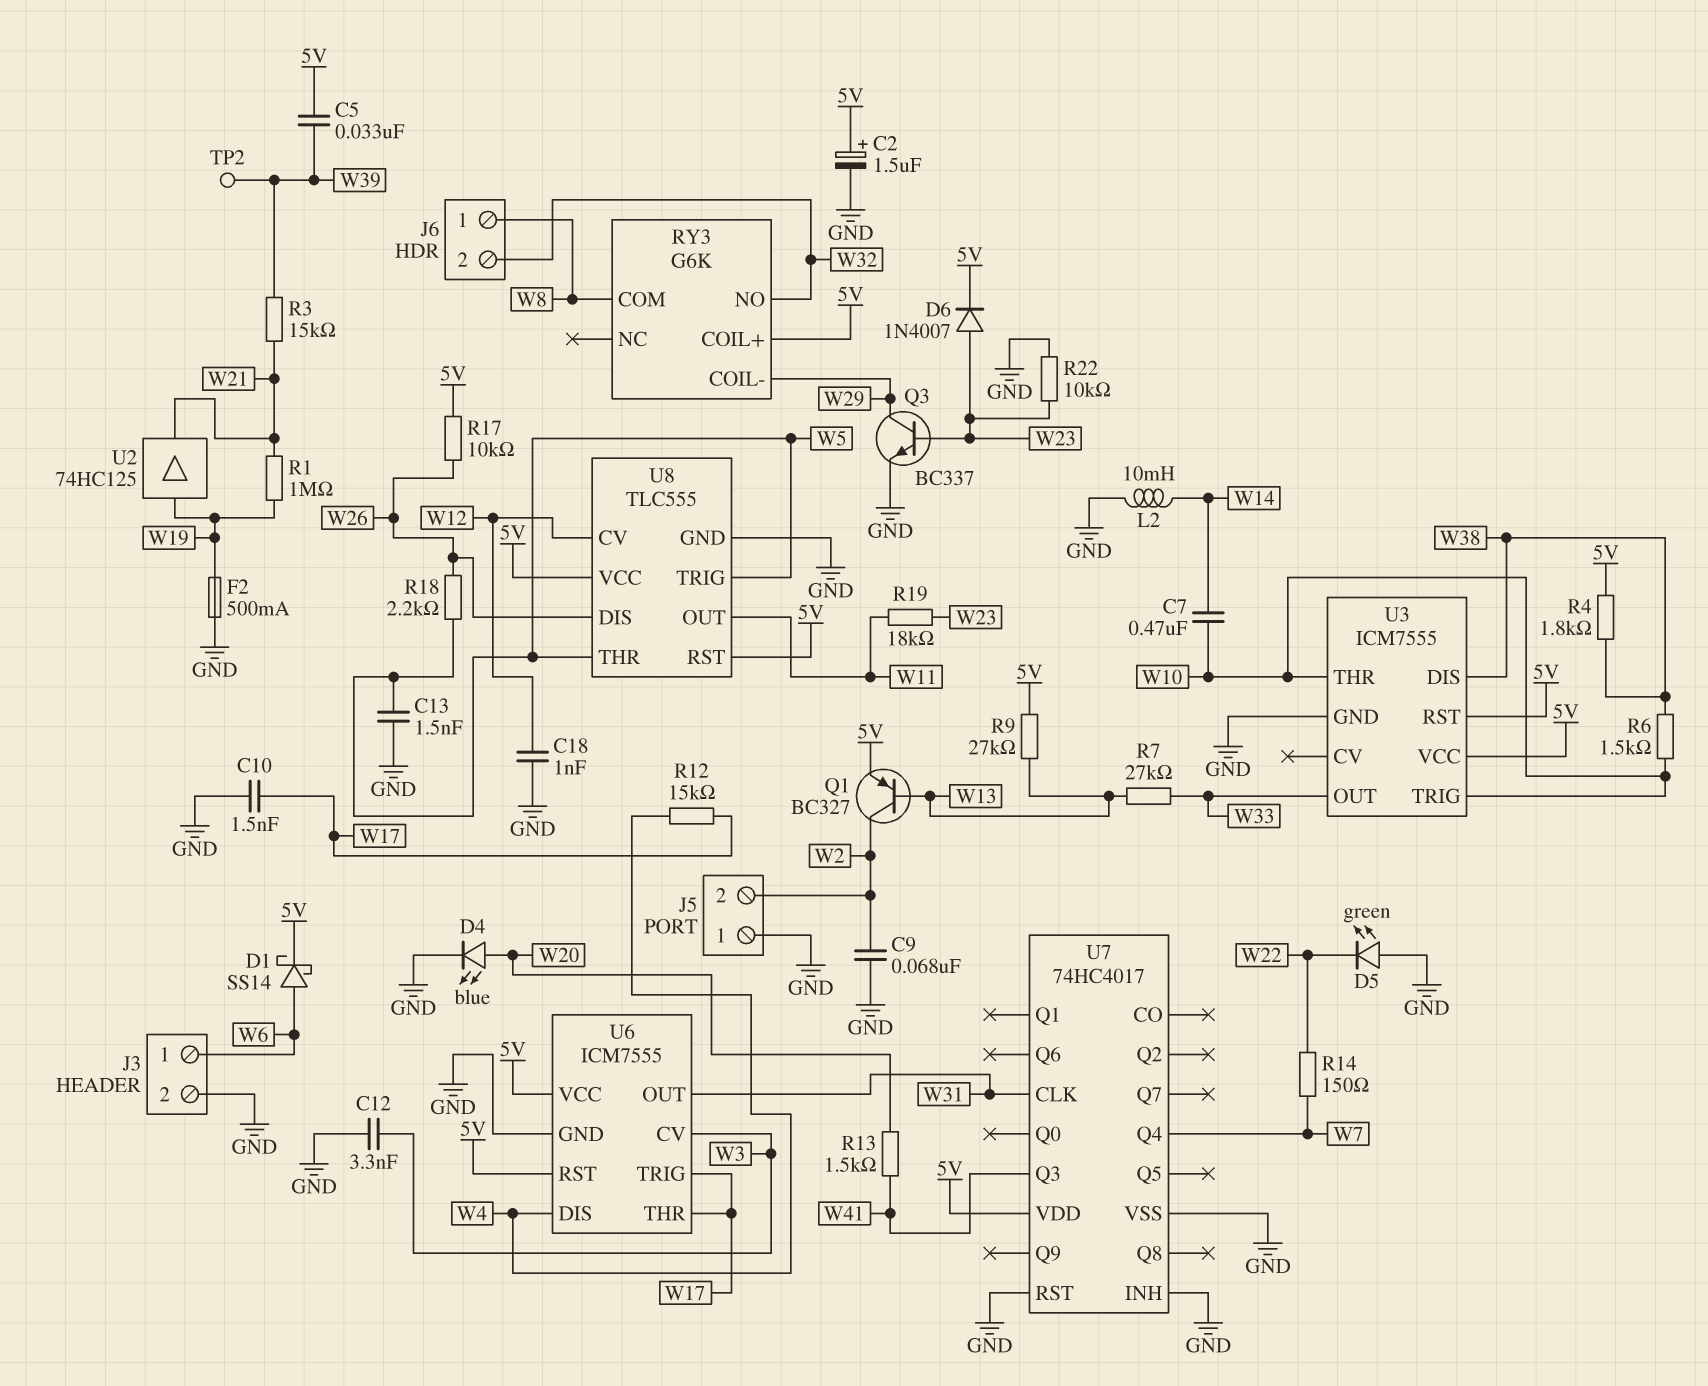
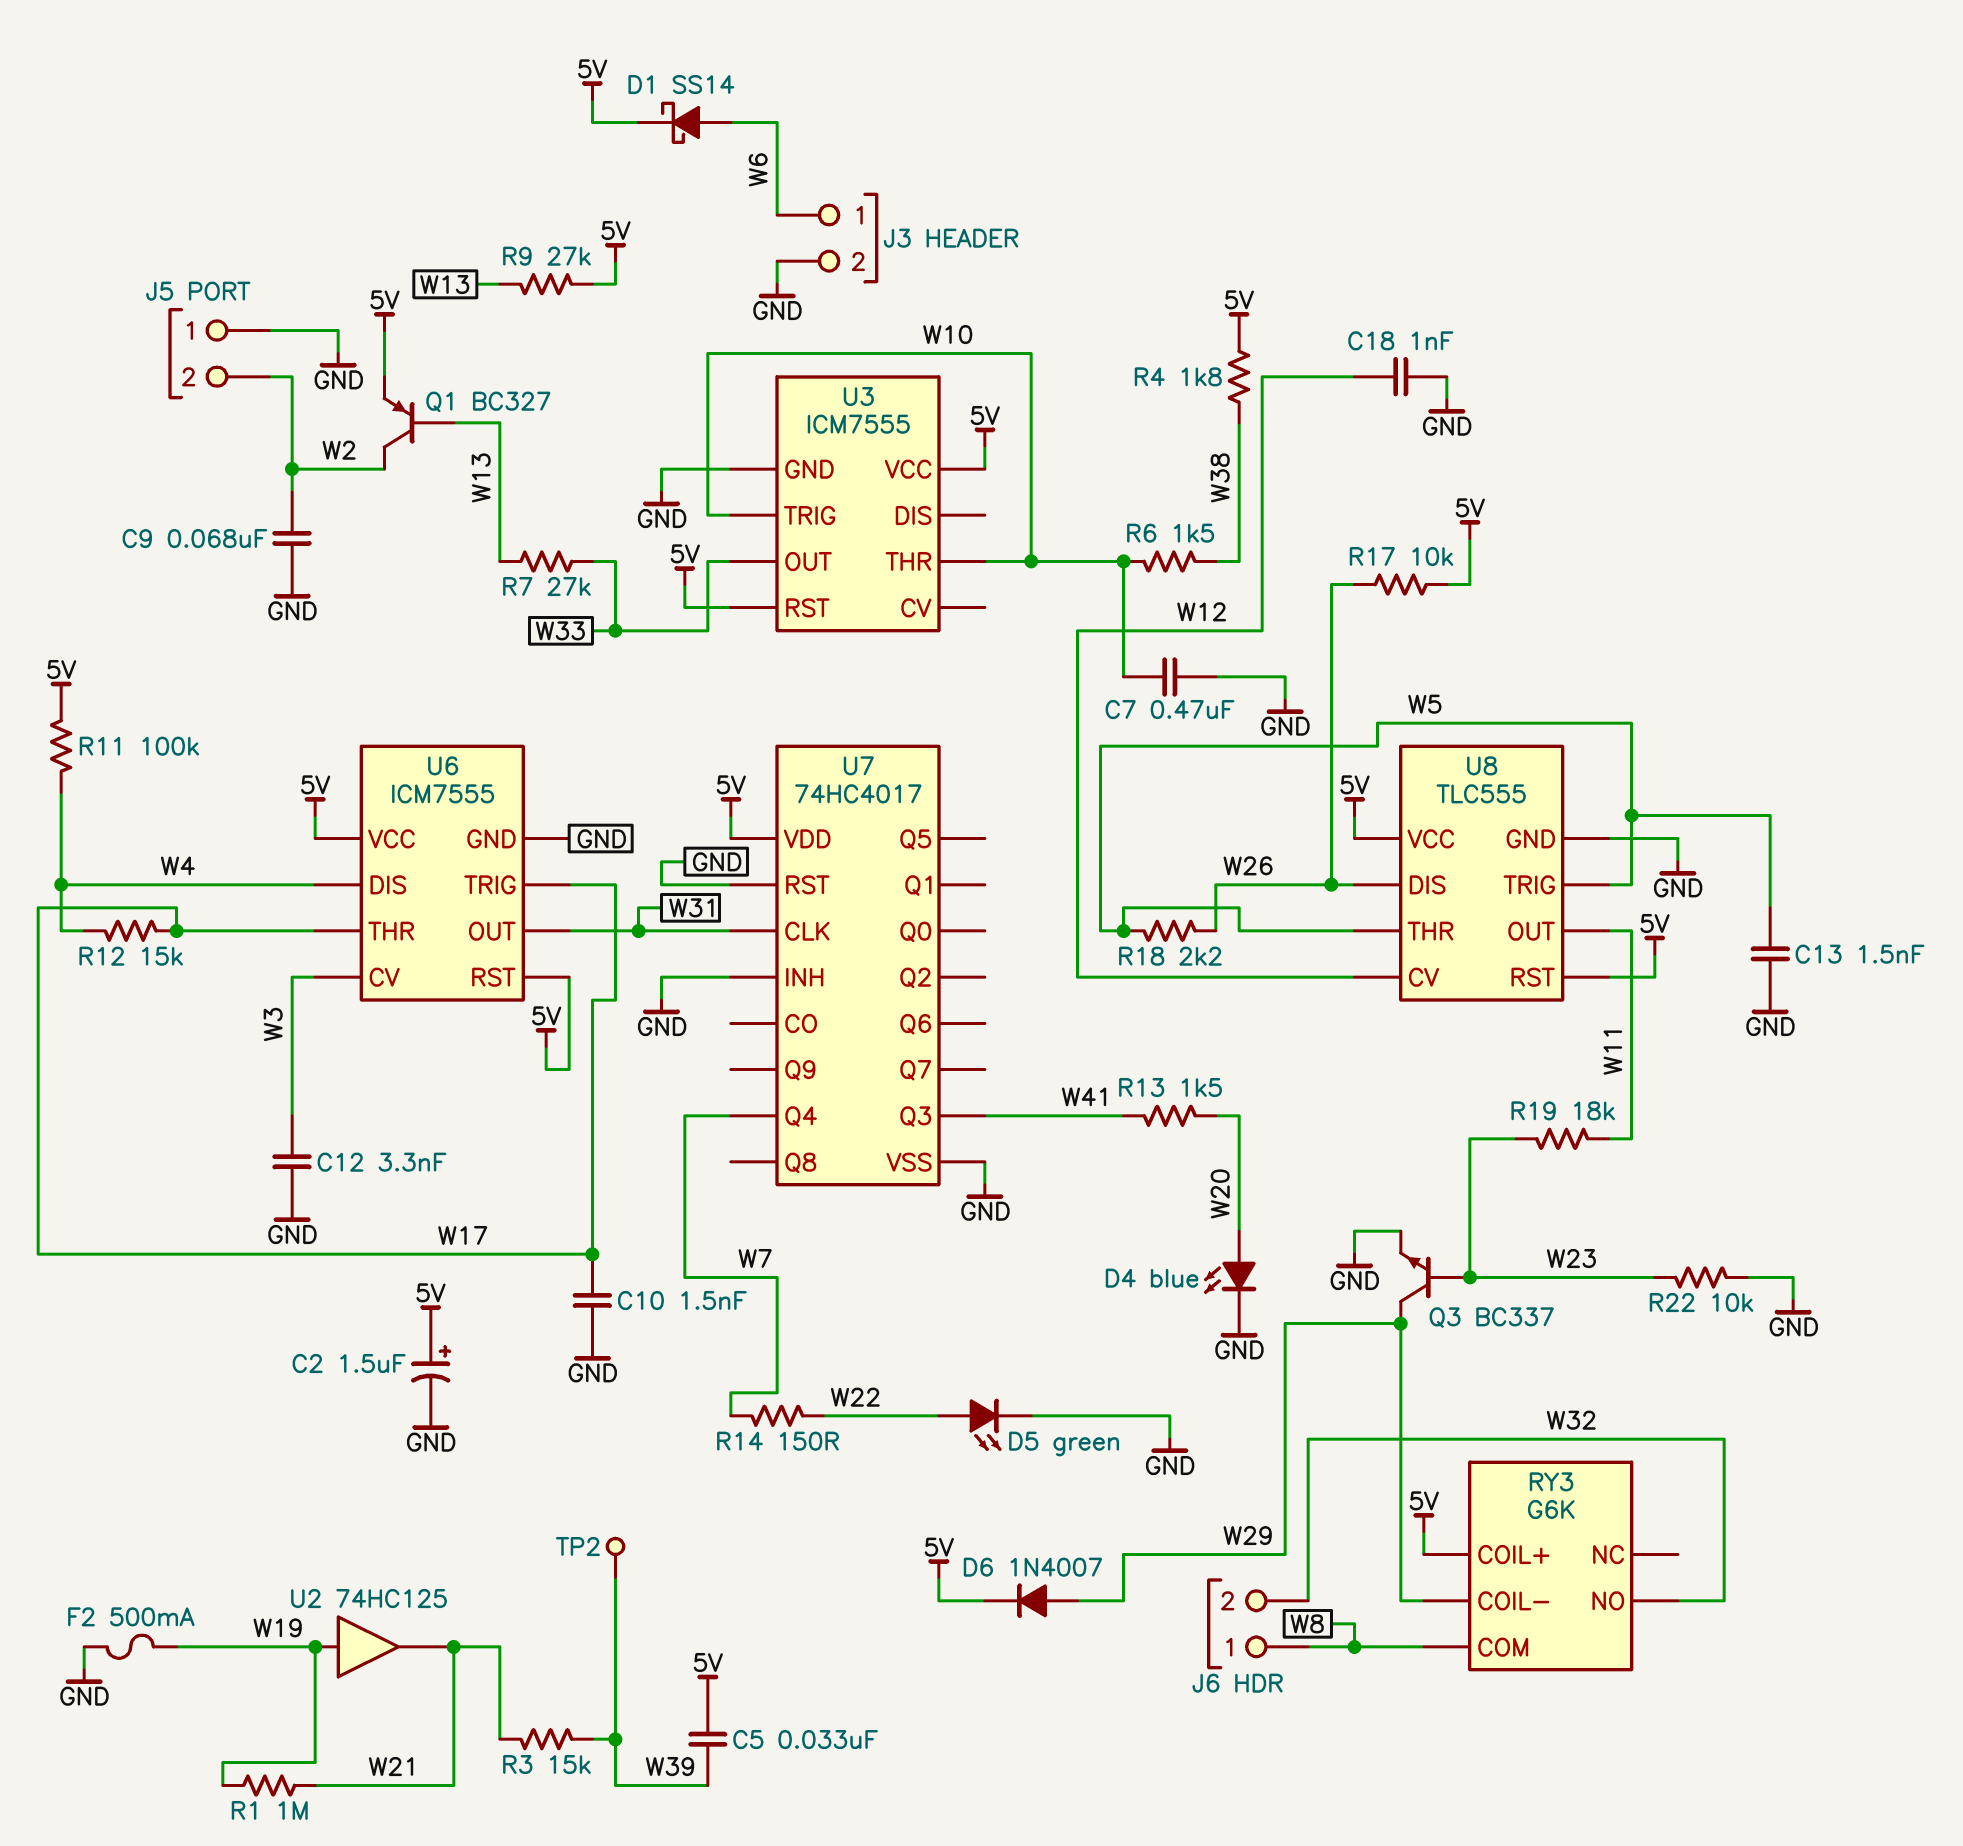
C7: 470nF (W10, W14) -> 470nF (GND, W10)
D5: LED green (A GND, K W22) -> LED green (A W22, K GND)
D6: diode 1N4007 (A W23, K 5V) -> diode 1N4007 (A W29, K 5V)
L2: 10mH (GND, W14) -> none
R11: none -> 100k (5V, W4)
U3 pin DIS: W38 -> none

